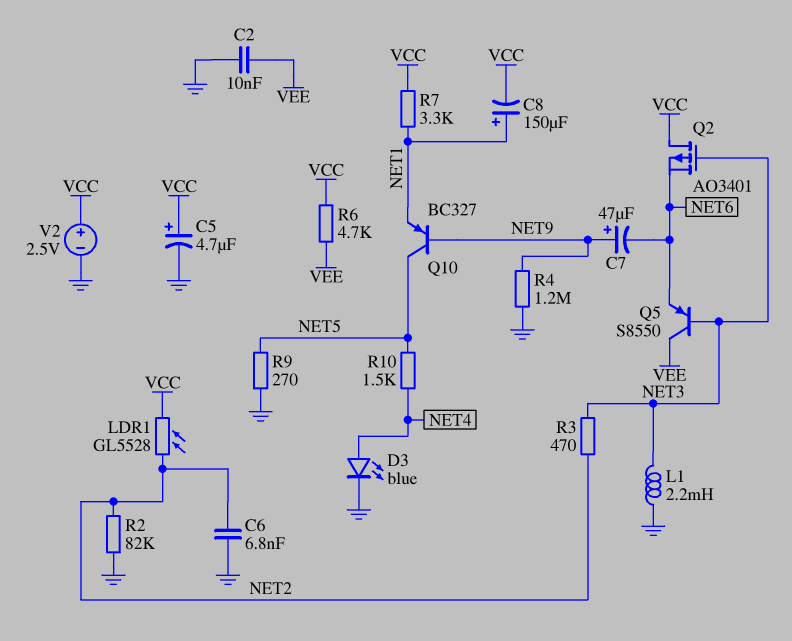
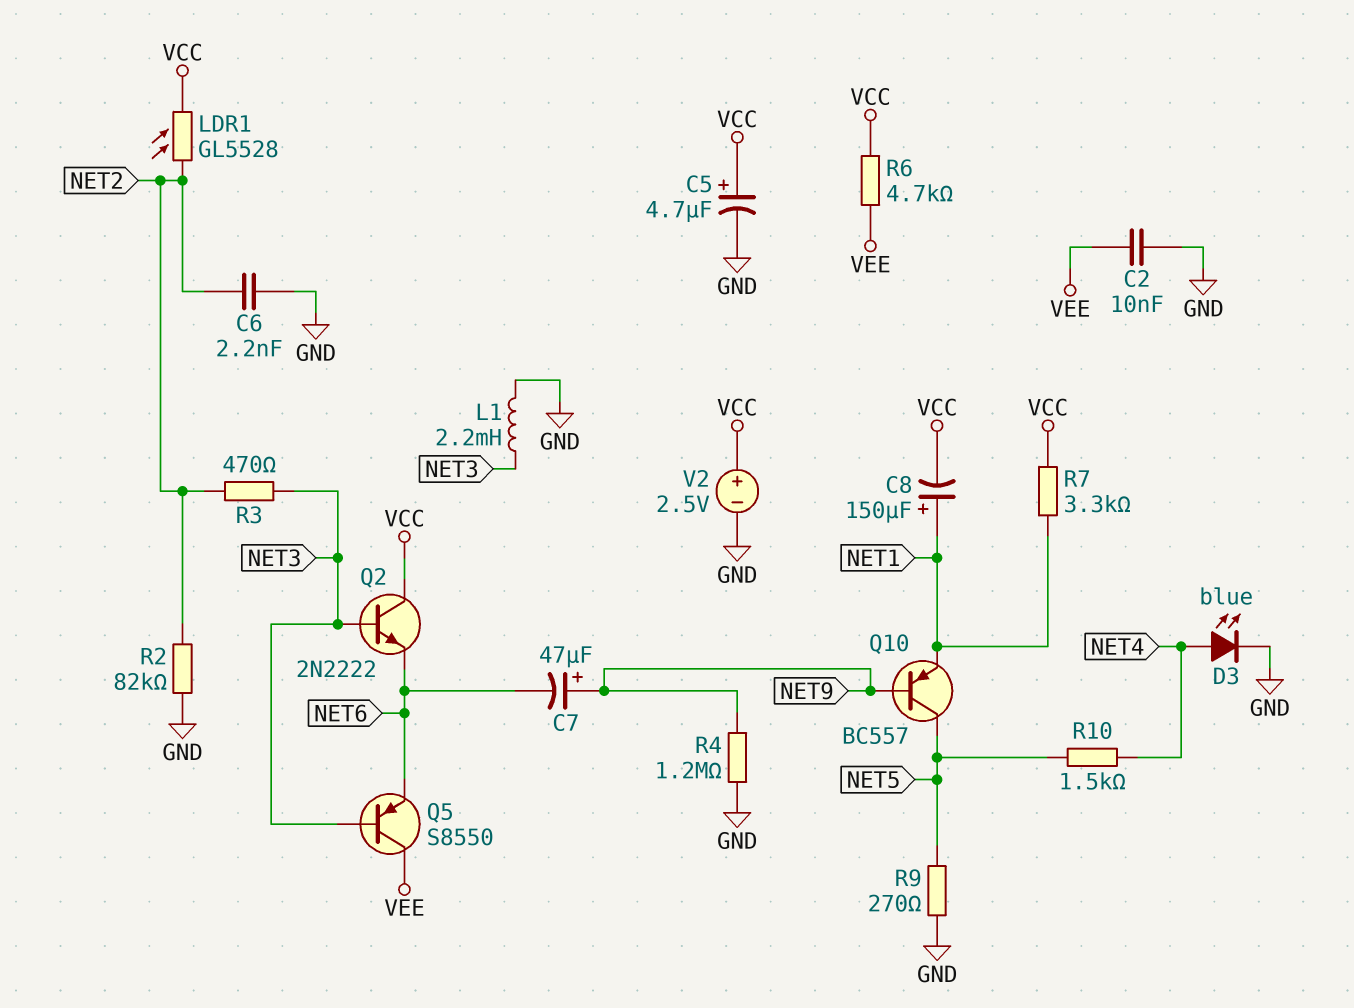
C6: 6.8nF (GND, NET2) -> 2.2nF (GND, NET2)
Q2: PMOS AO3401 (G NET3, D VCC, S NET6) -> NPN 2N2222 (B NET3, C VCC, E NET6)
Q10: PNP BC327 (B NET9, C NET5, E NET1) -> PNP BC557 (B NET9, C NET5, E NET1)

